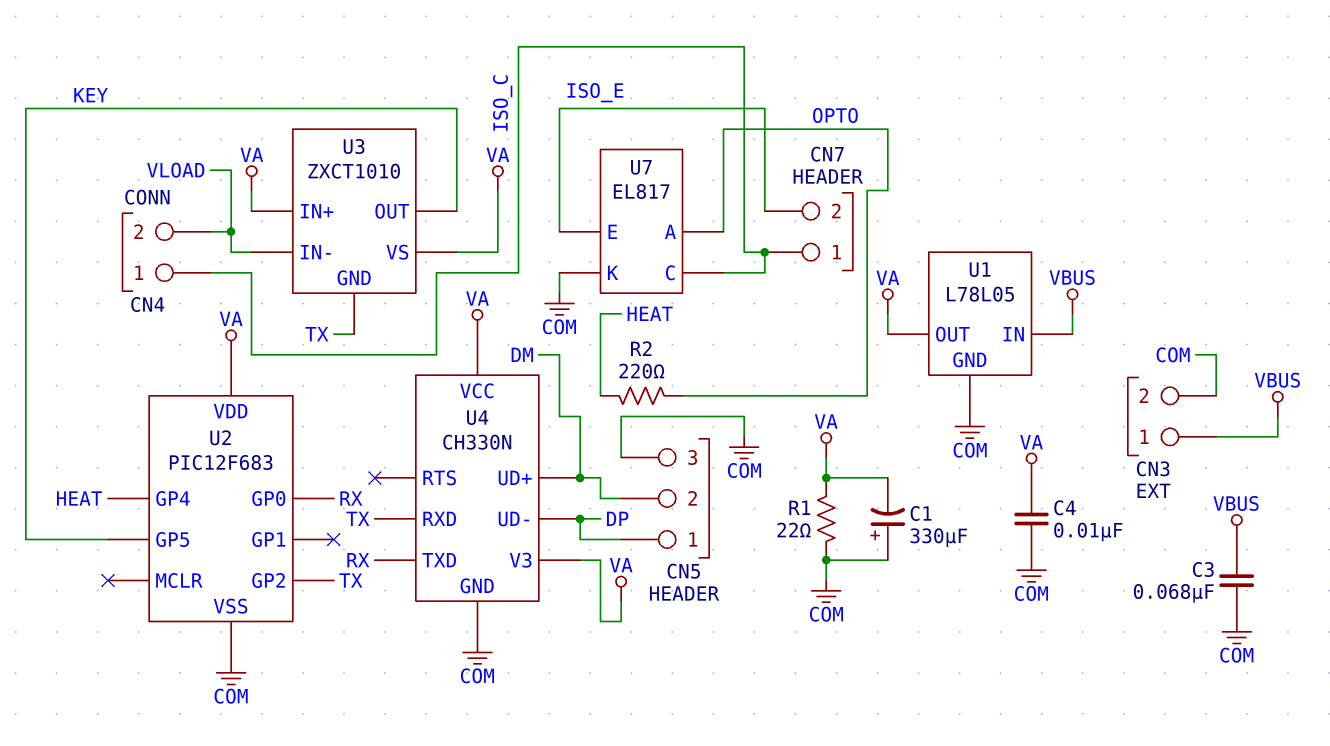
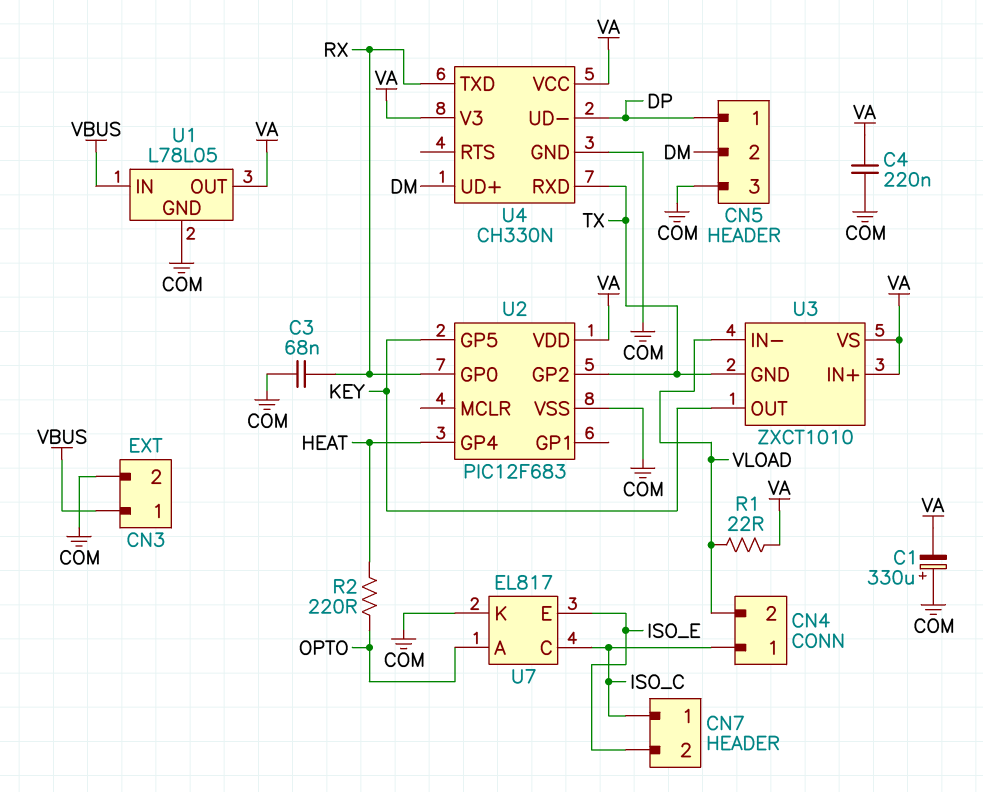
C3: 68nF (COM, VBUS) -> 68nF (COM, RX)
C4: 10nF (COM, VA) -> 220nF (COM, VA)
R1: 22 (COM, VA) -> 22 (VA, VLOAD)

